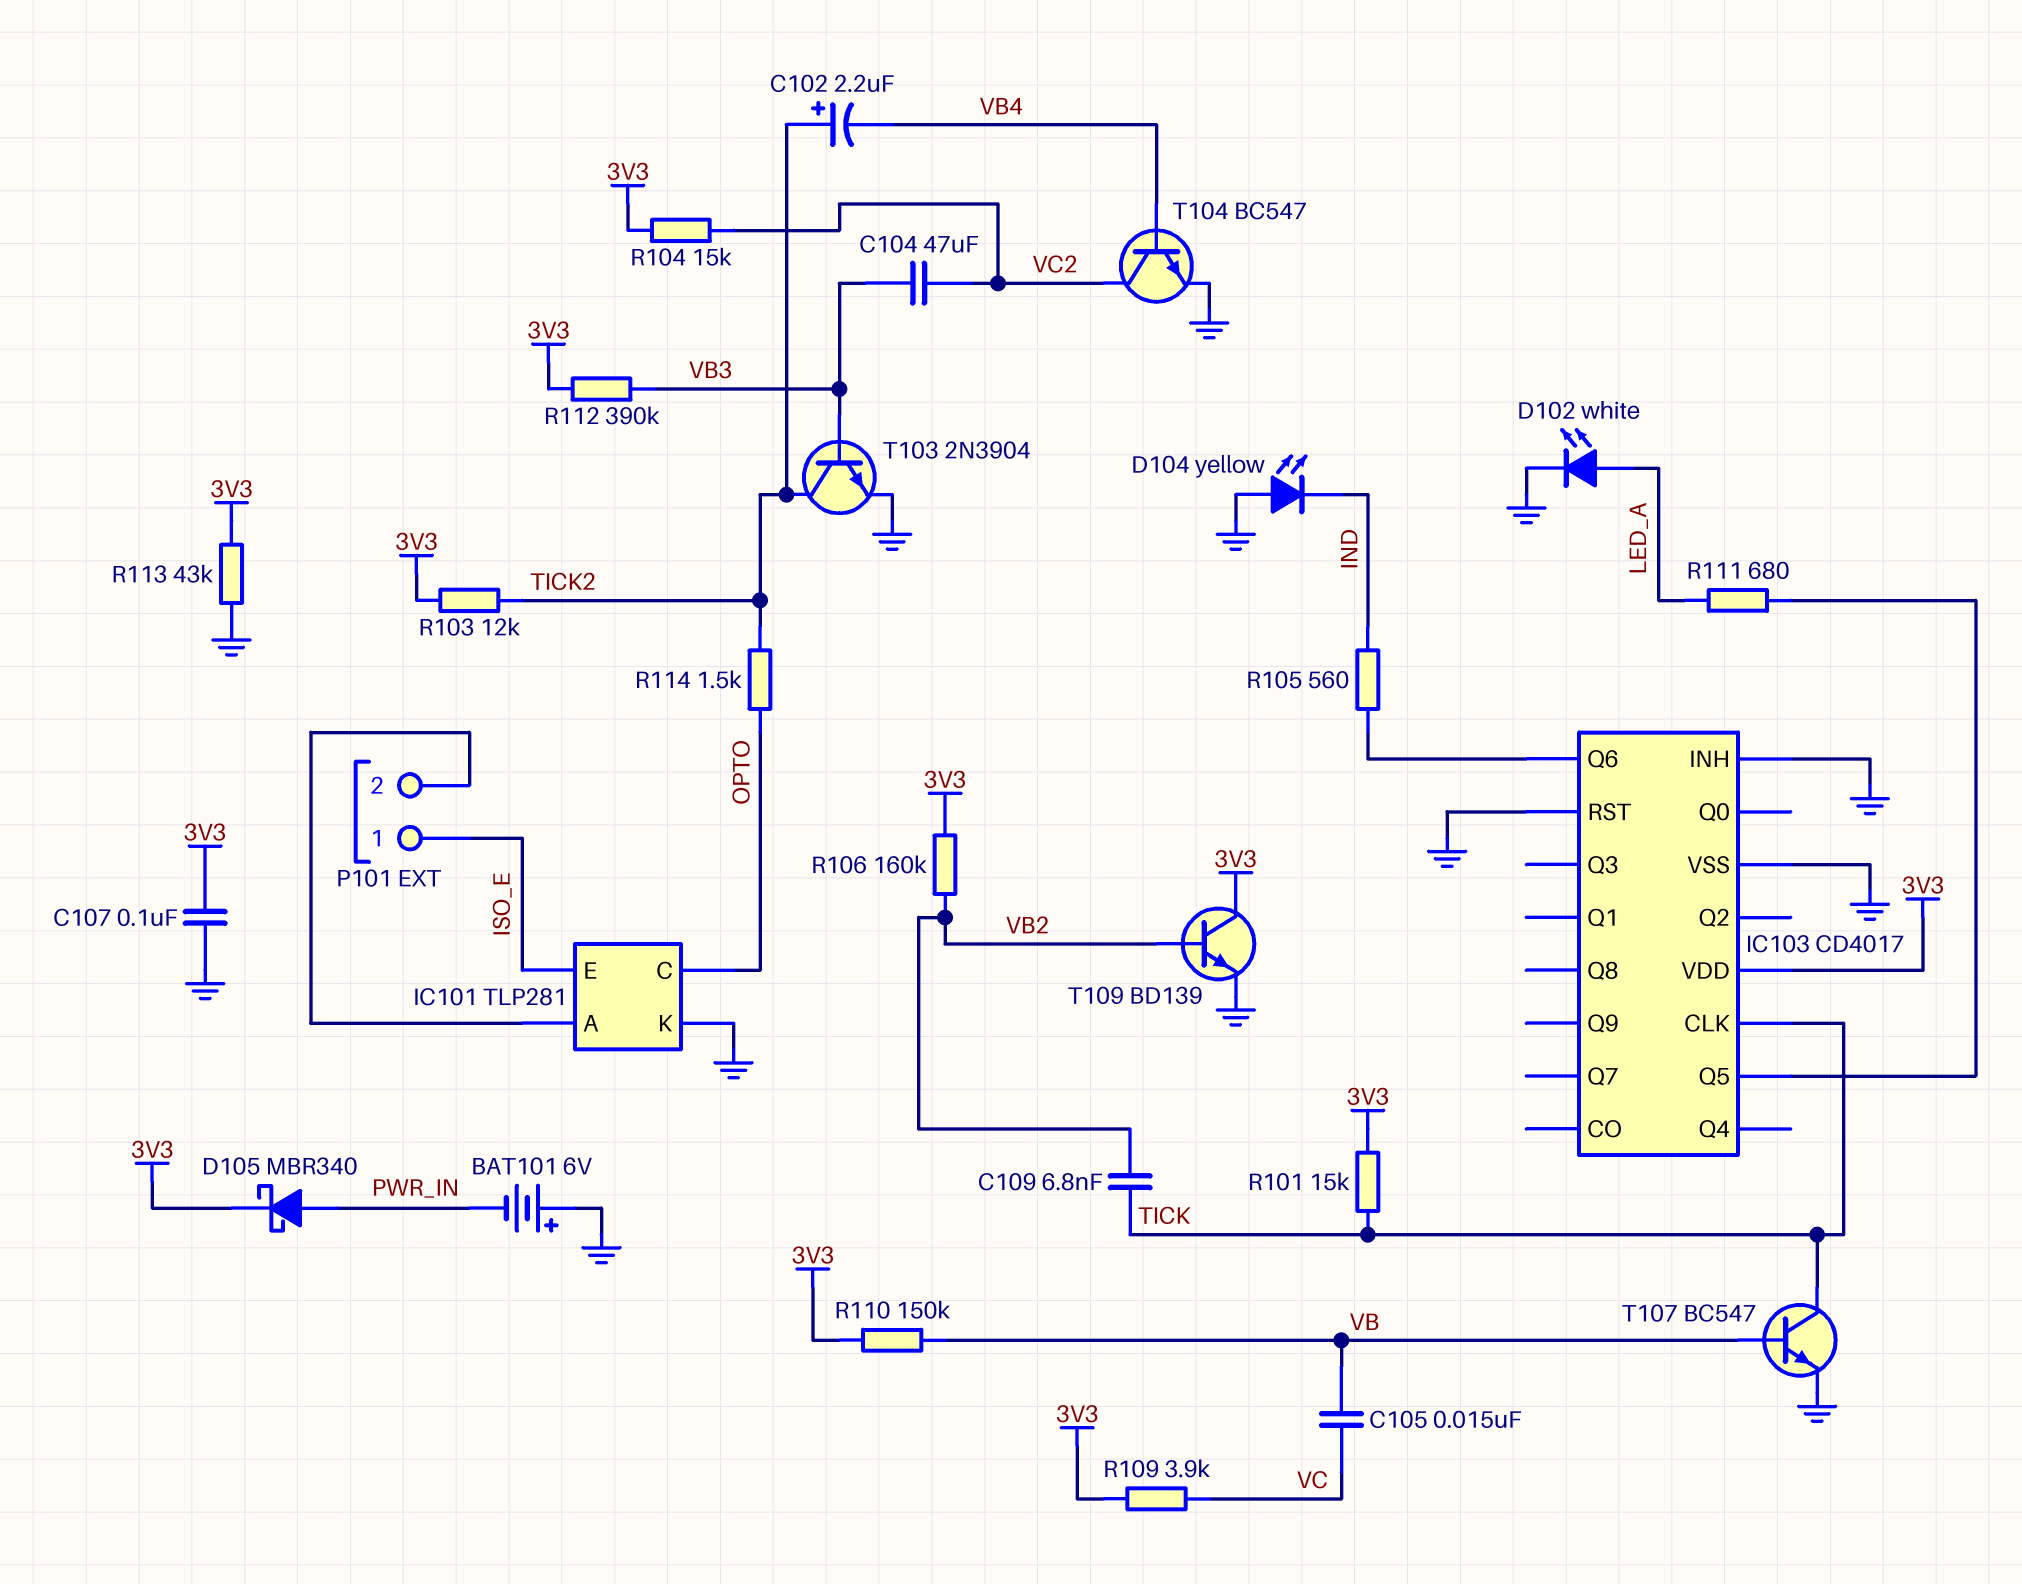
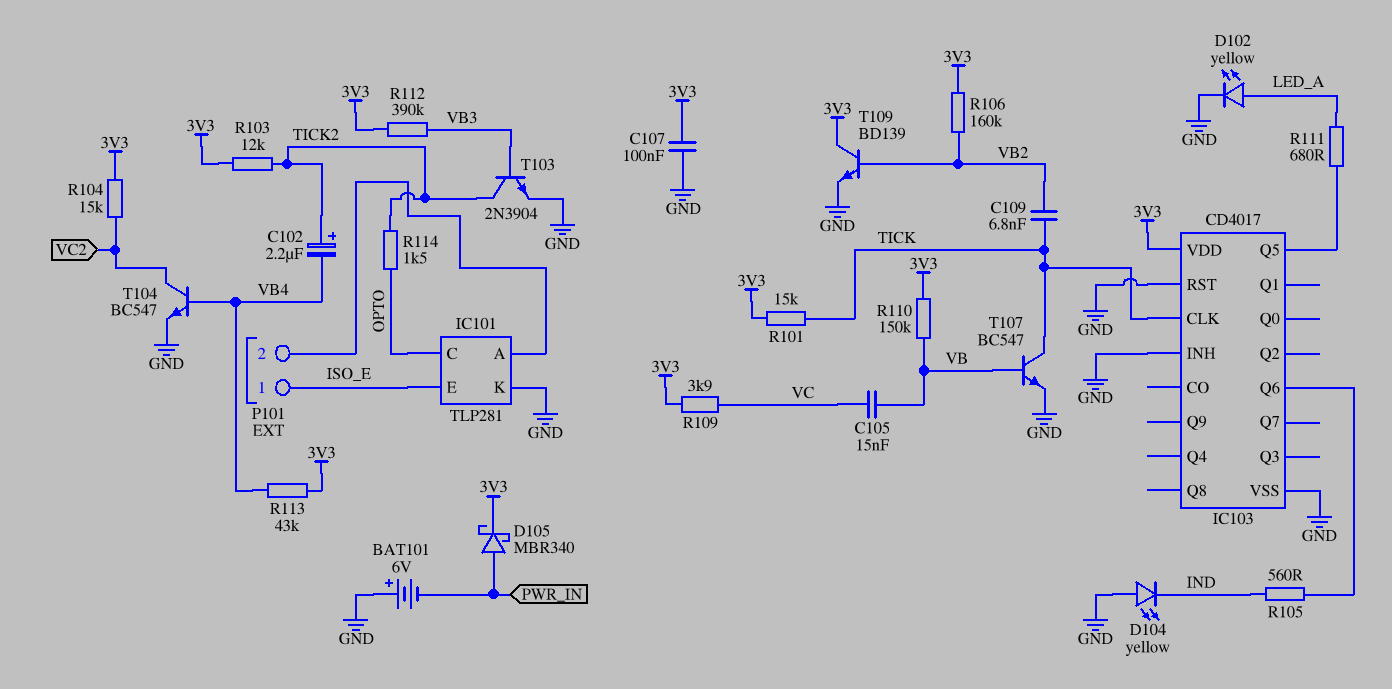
C104: 47uF (VB3, VC2) -> none
D102: LED white (A LED_A, K GND) -> LED yellow (A LED_A, K GND)
R113: 43k (3V3, GND) -> 43k (3V3, VB4)

